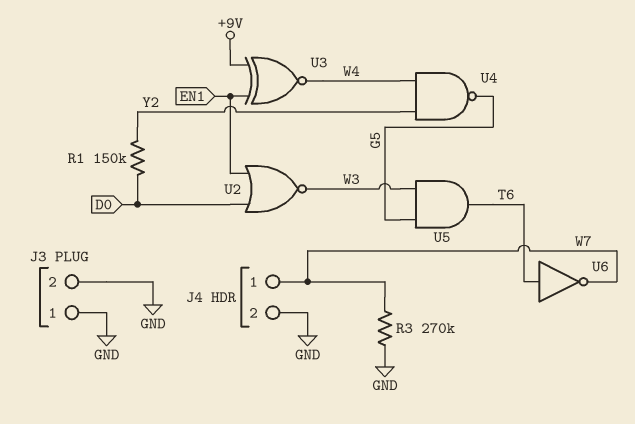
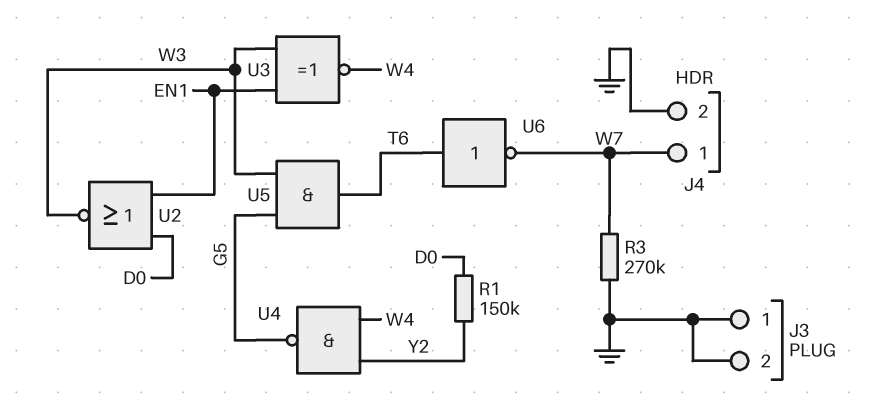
U3: XNOR (in +9V, in EN1, out W4) -> XNOR (in EN1, in W3, out W4)

